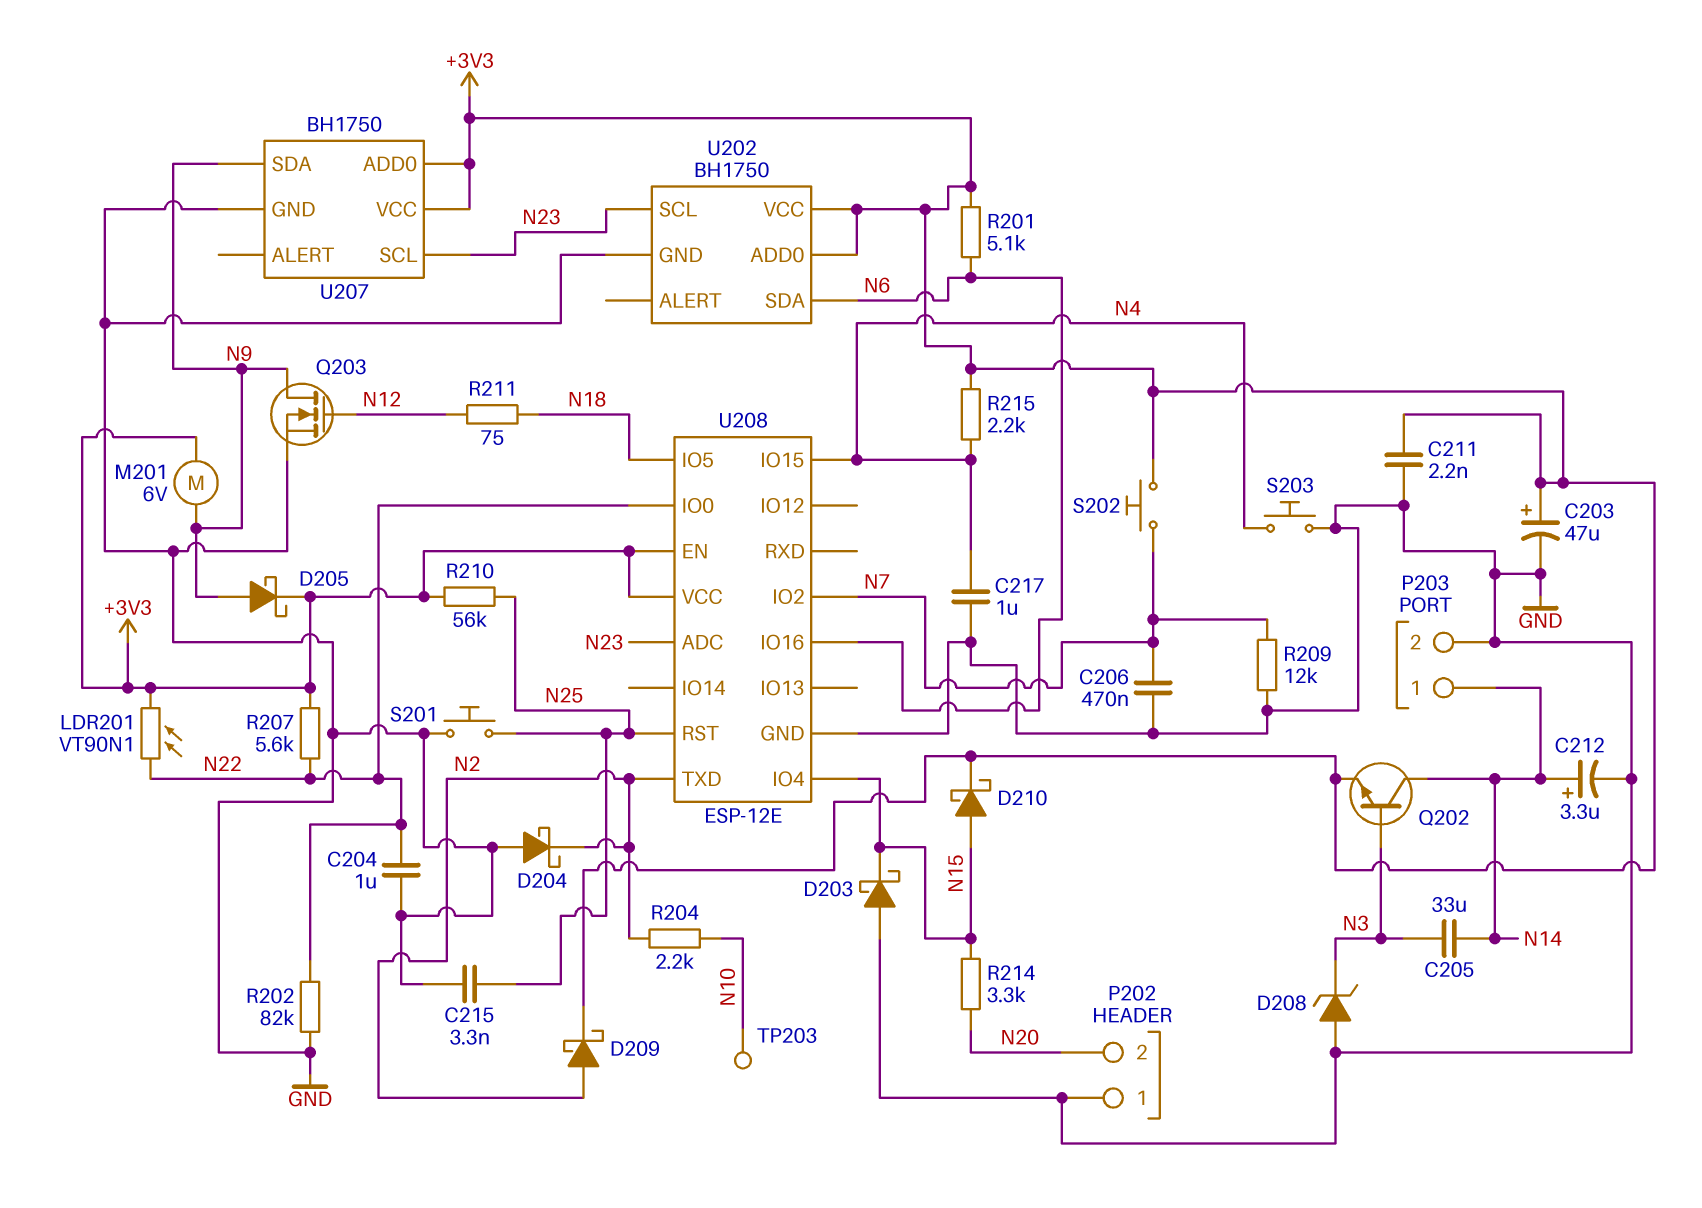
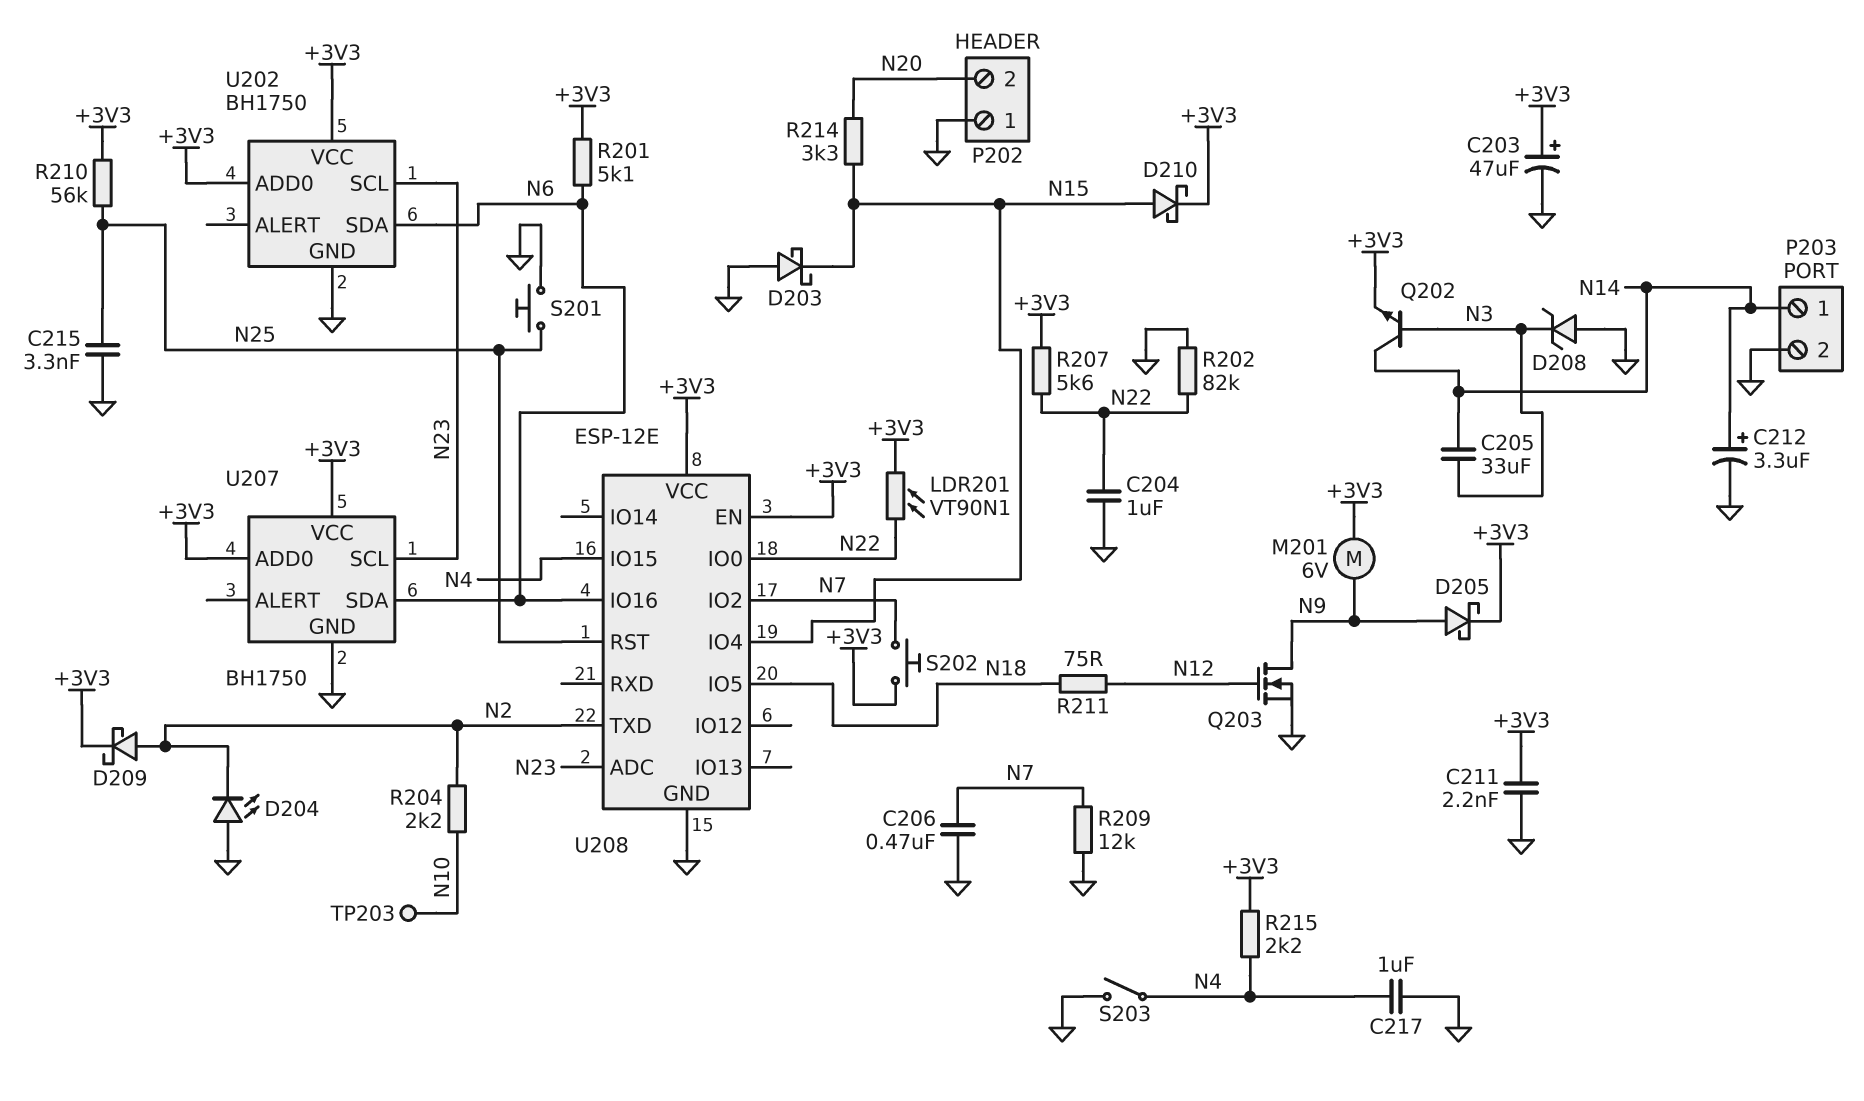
D204: schottky (A GND, K N2) -> LED (A GND, K N2)
S203: button (GND, N4) -> switch (GND, N4)
U207 pin SDA: N9 -> N6

